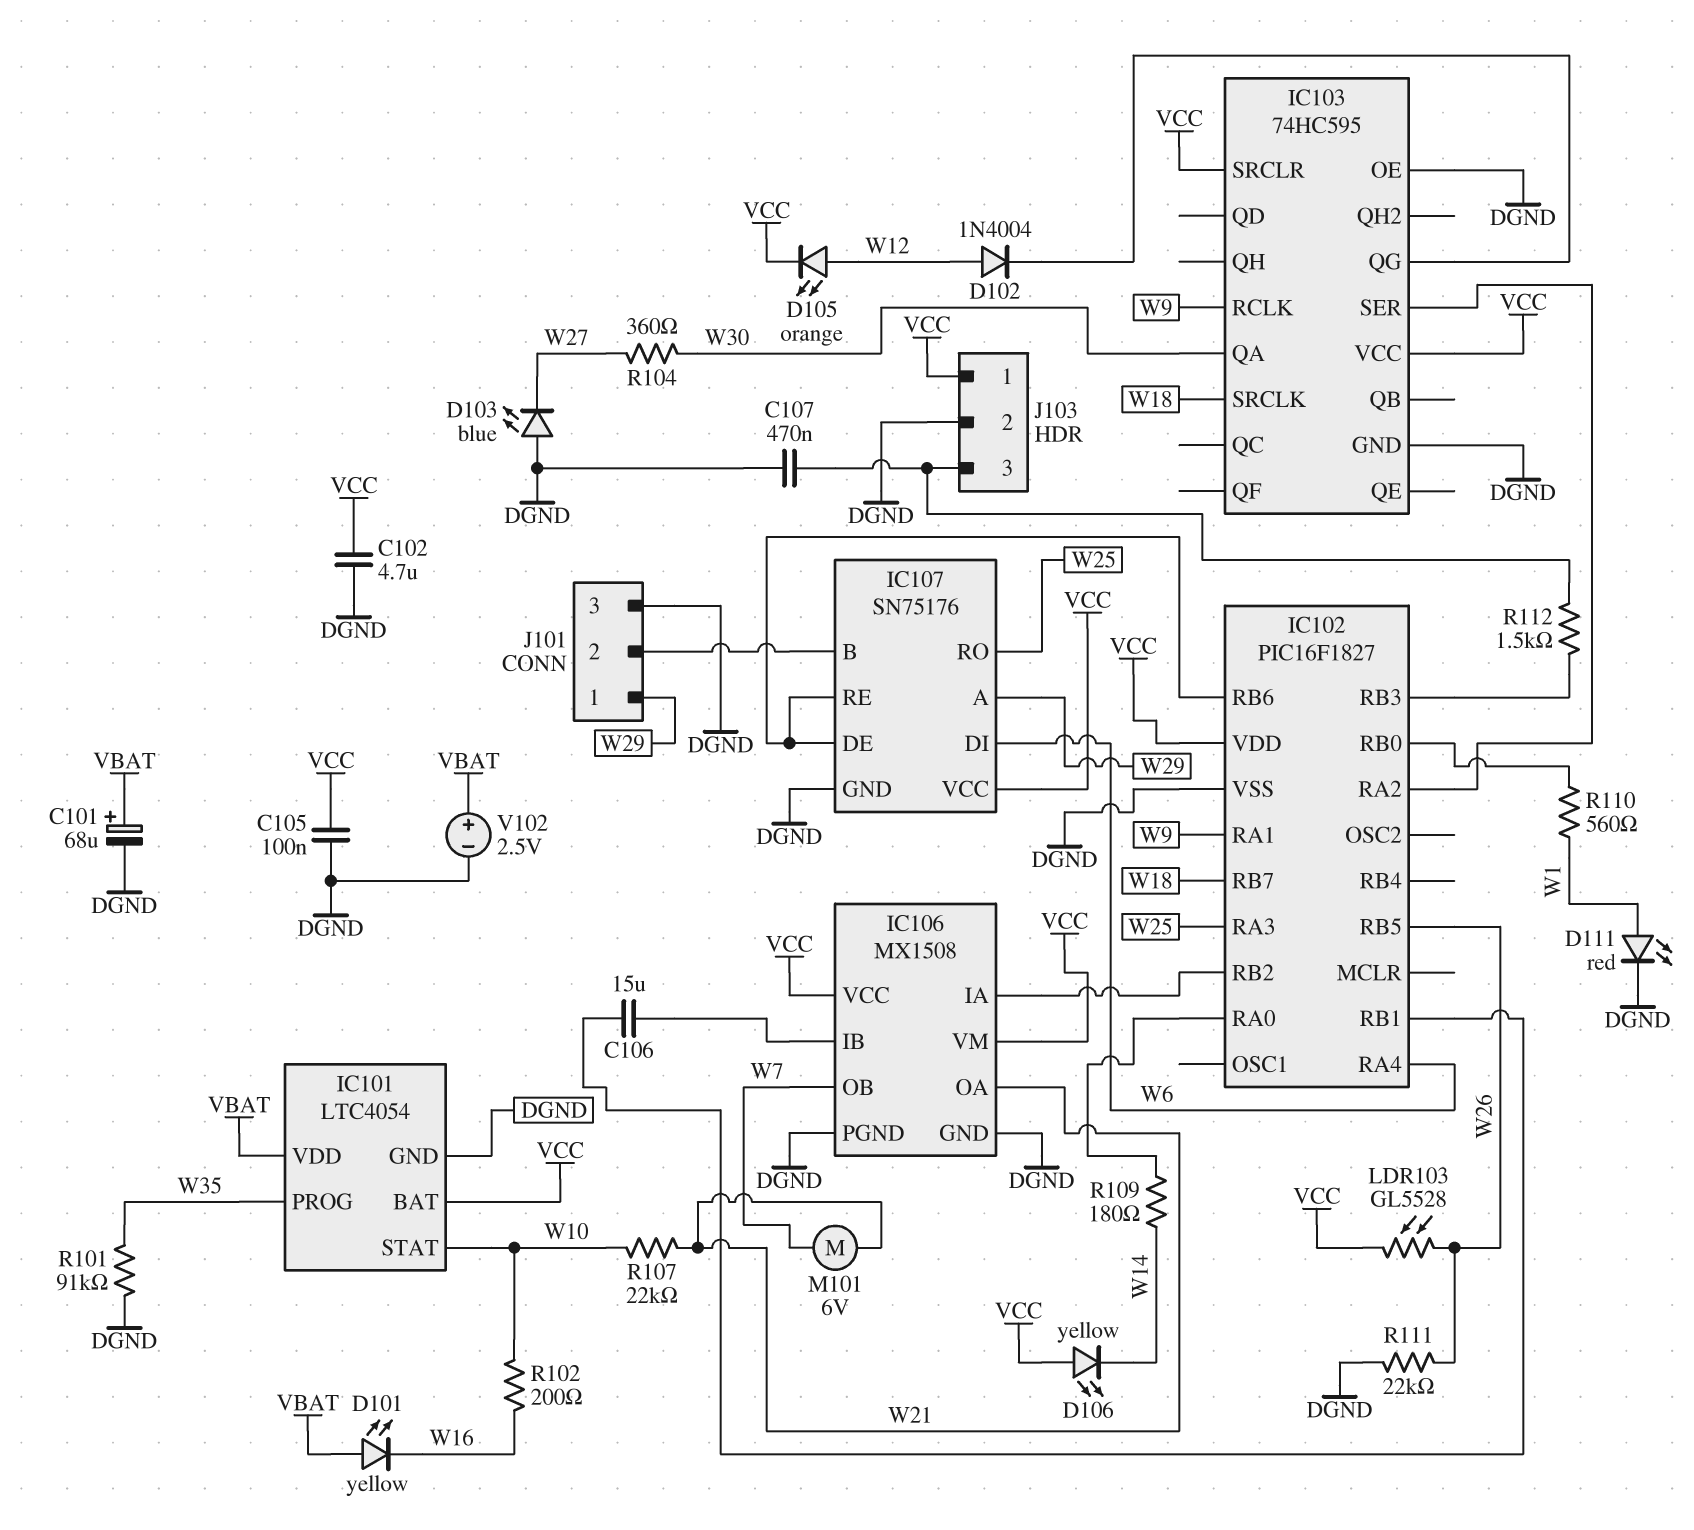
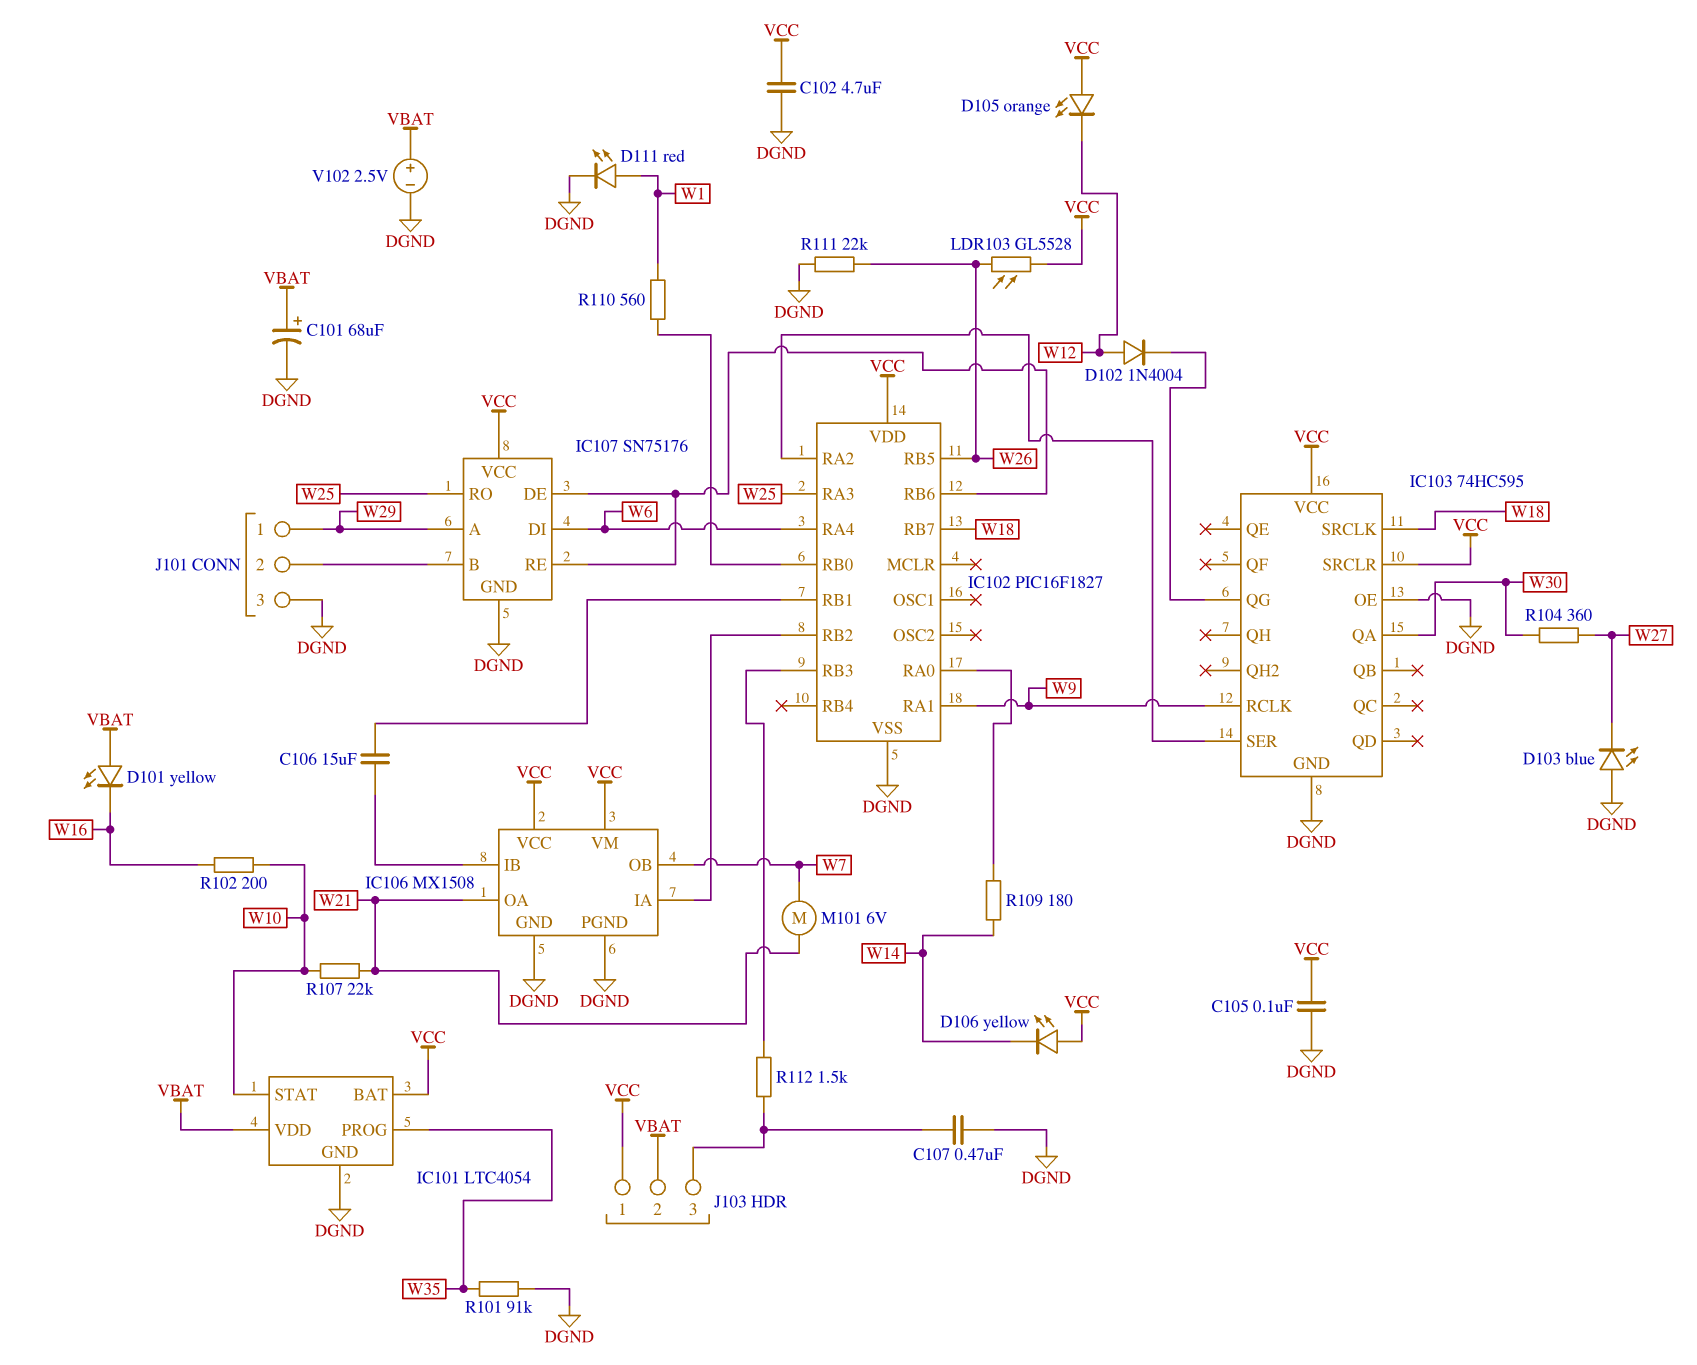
D105: LED orange (A W12, K VCC) -> LED orange (A VCC, K W12)
J103 pin 2: DGND -> VBAT

